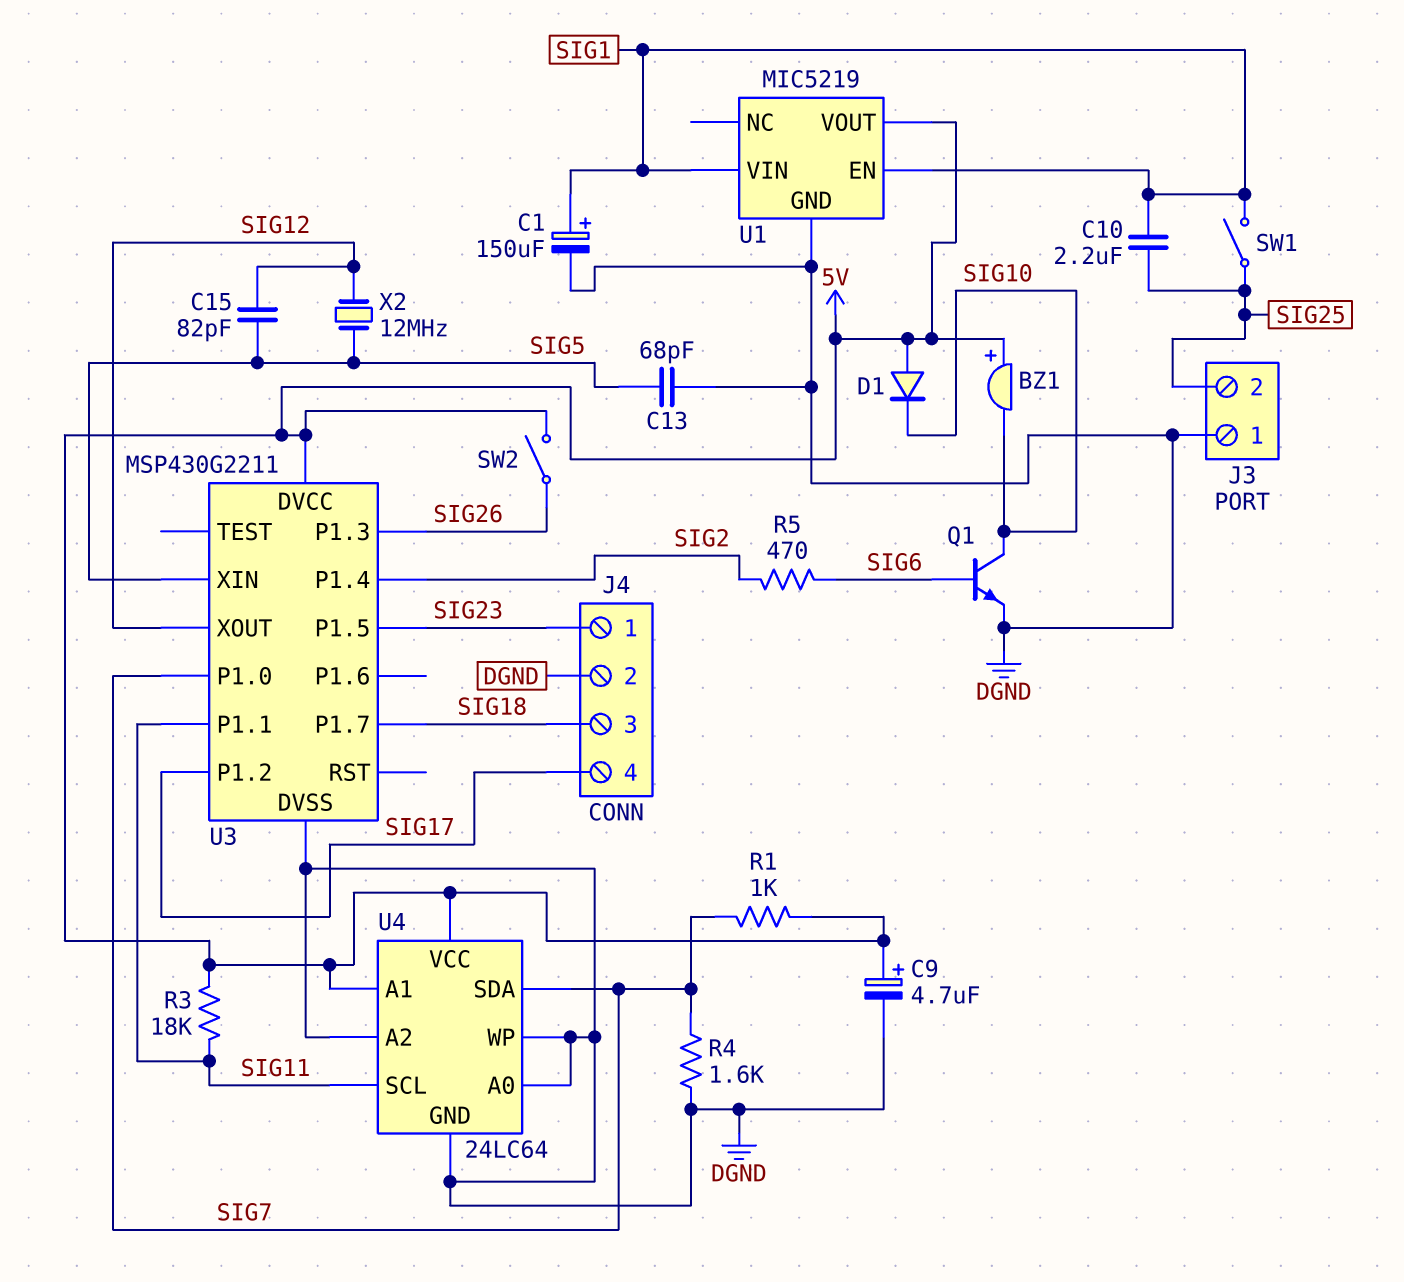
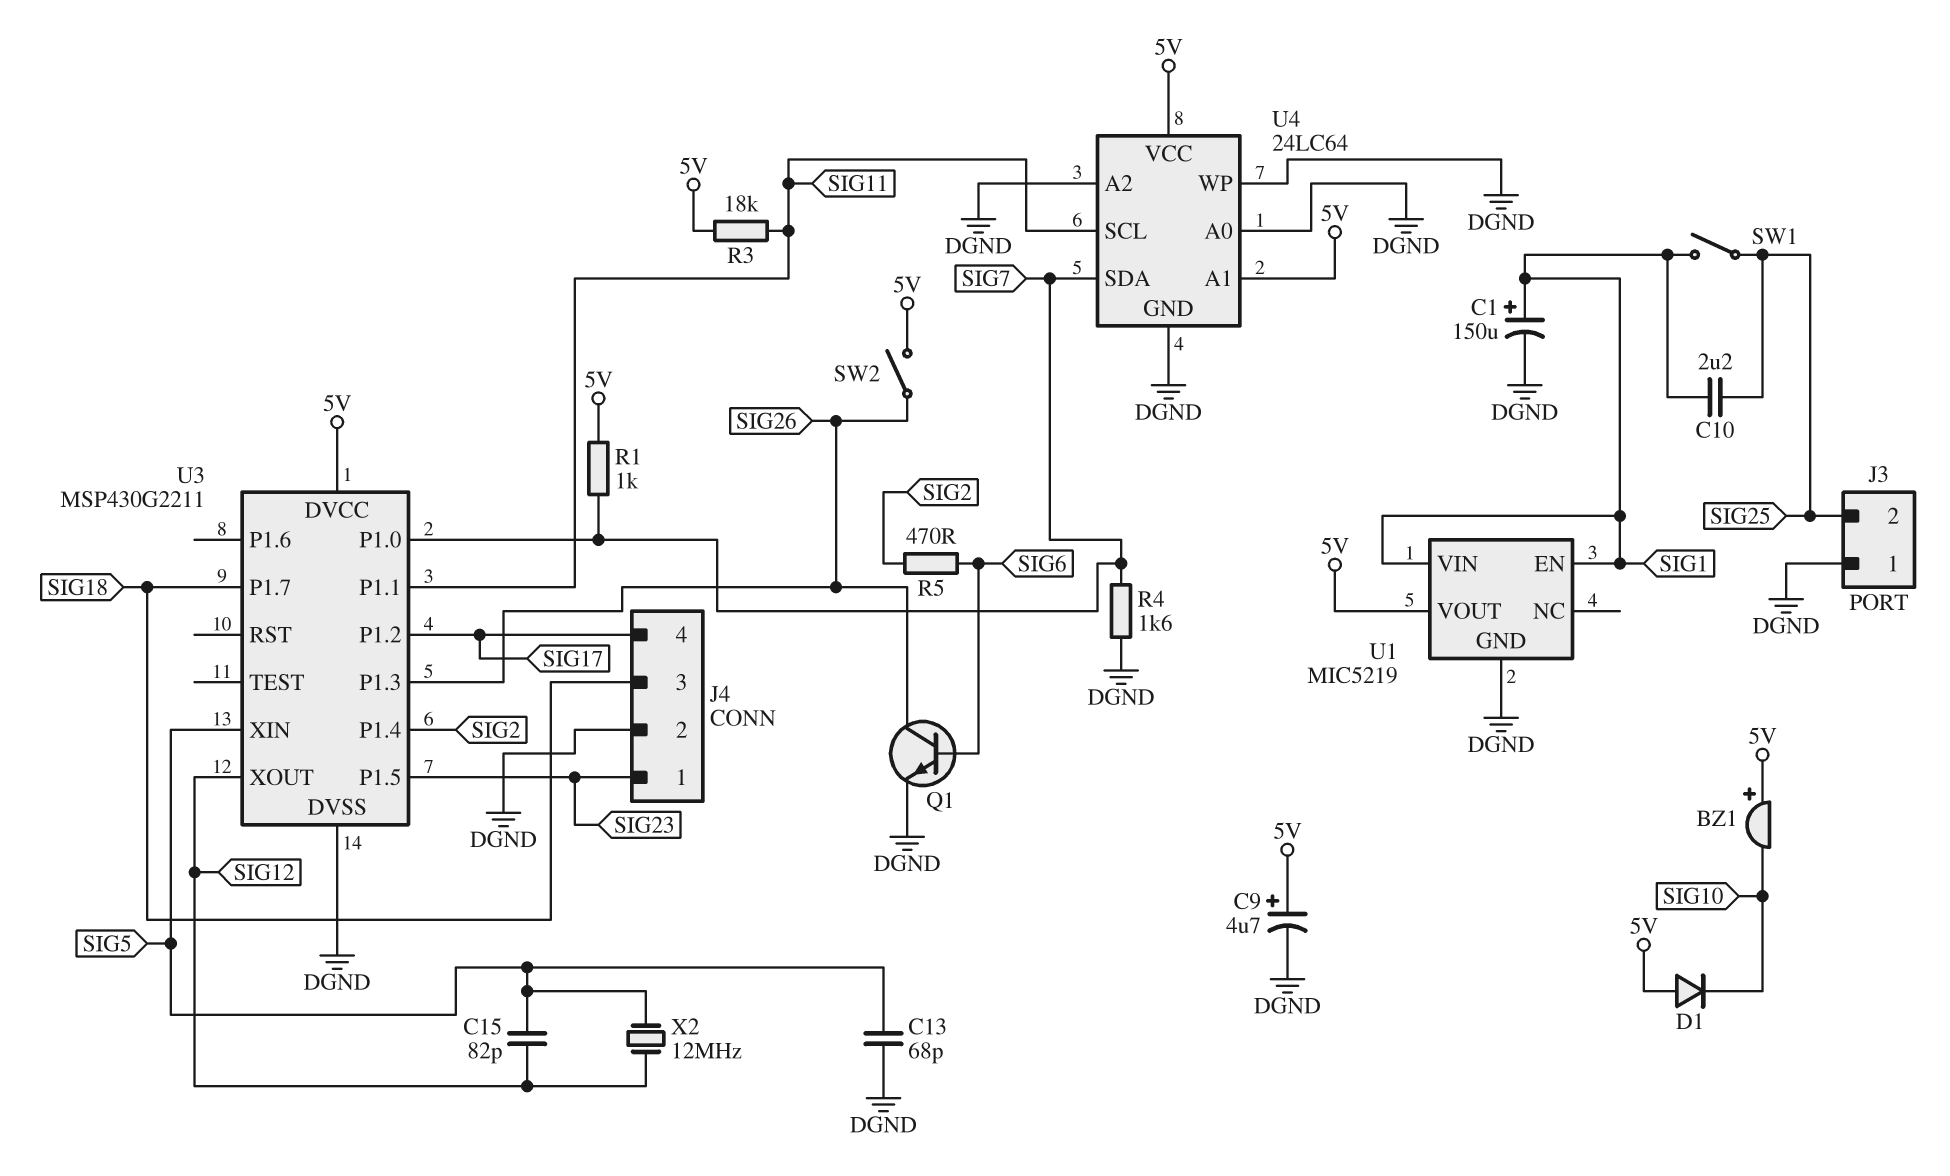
Q1: NPN (B SIG6, C SIG10, E DGND) -> NPN (B SIG6, C SIG26, E DGND)

